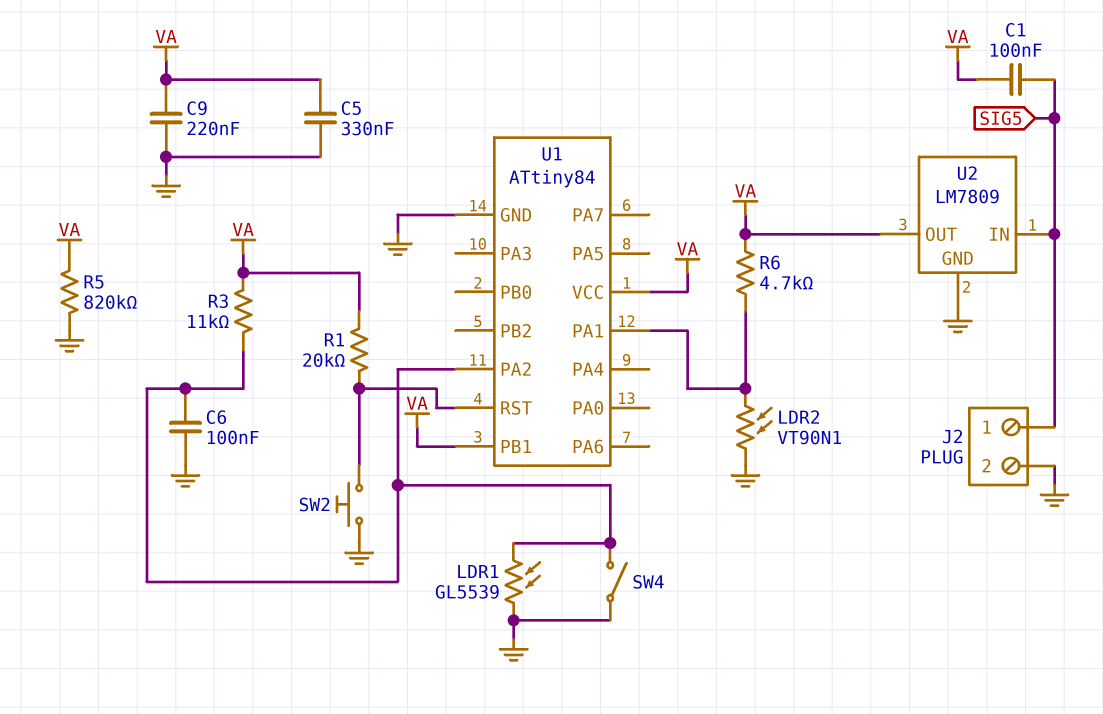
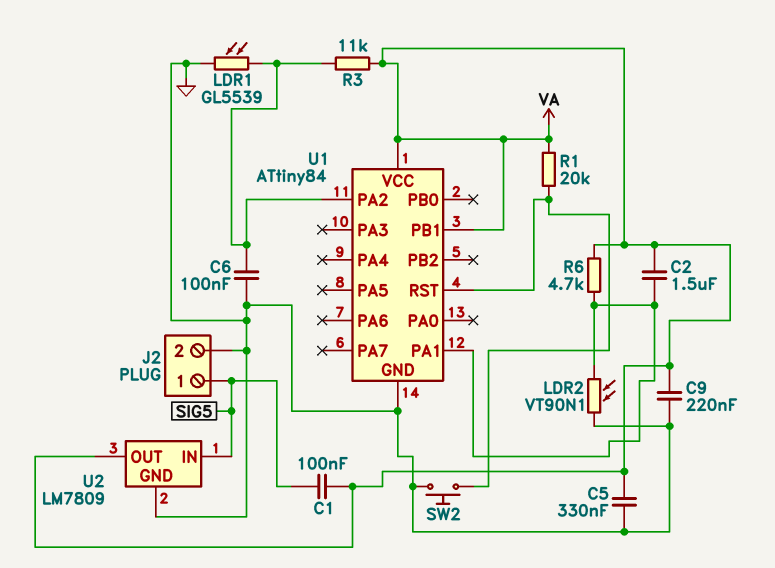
C2: none -> 1.5uF (U1/PA1, VA)
R5: 820k (GND, VA) -> none
SW4: switch (GND, U1/PA2) -> none

